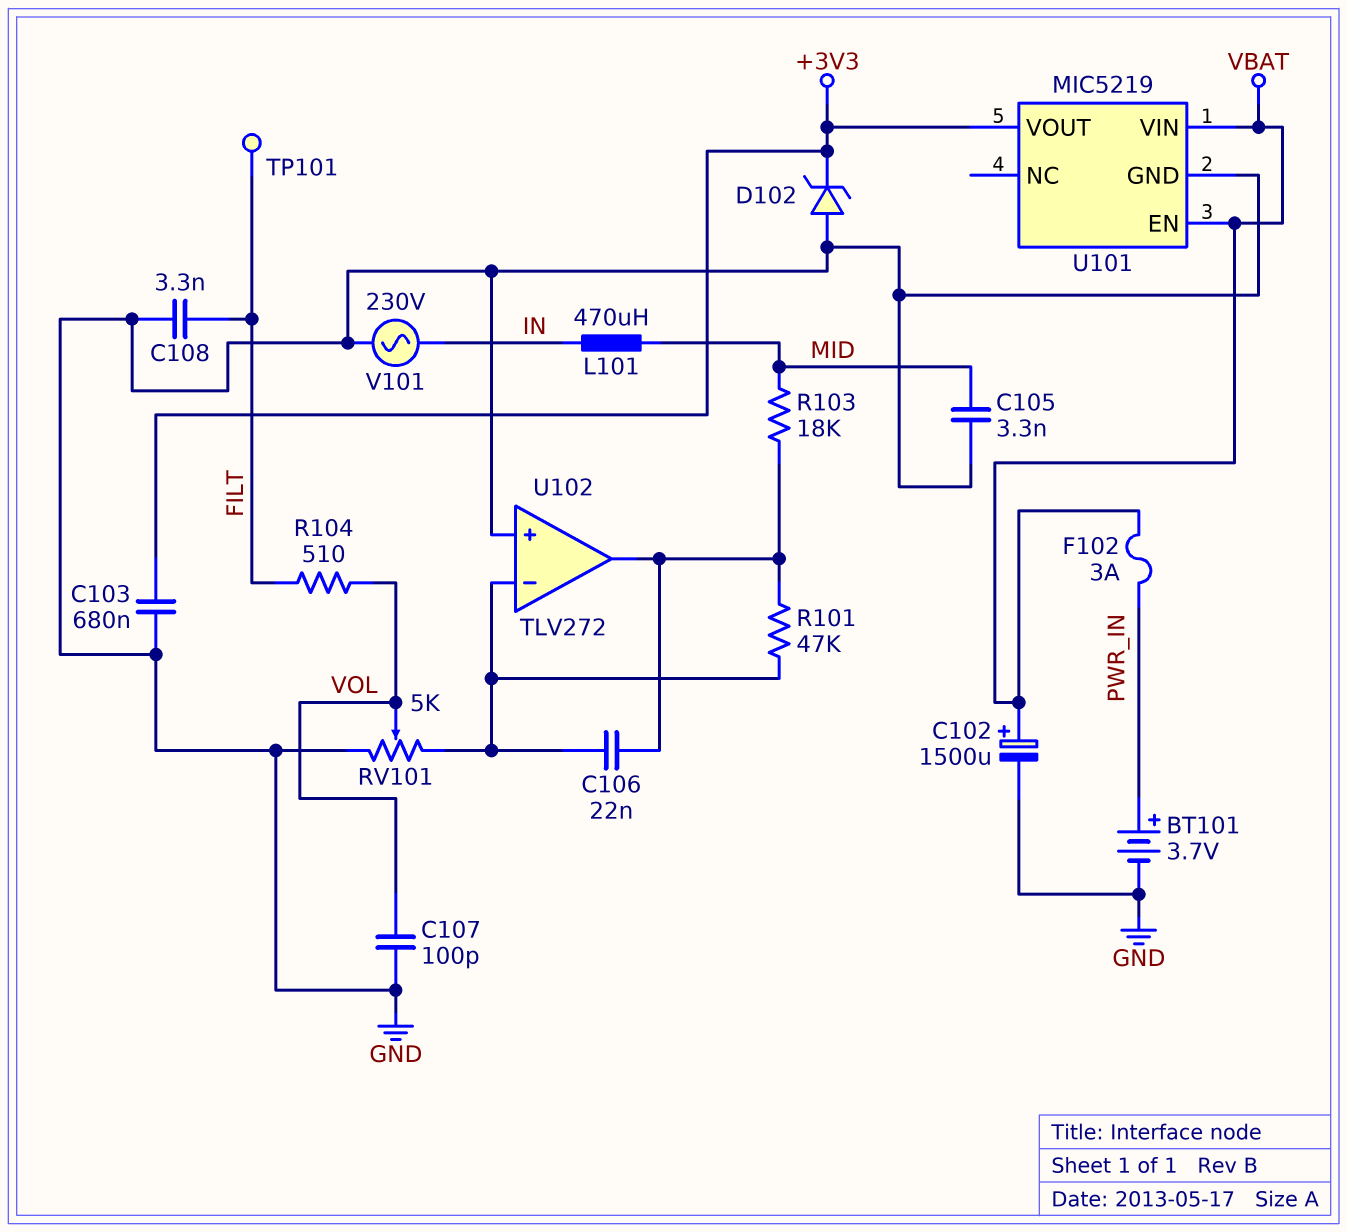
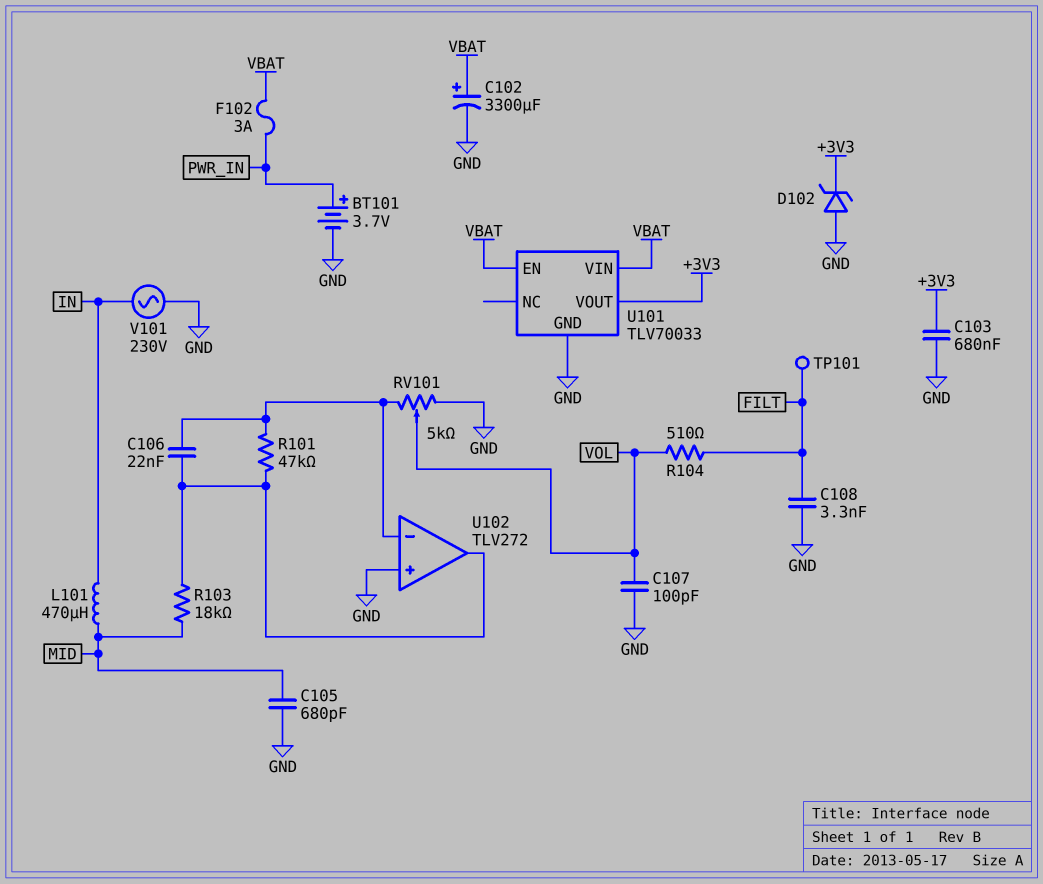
C102: 1500uF (plus VBAT, minus GND) -> 3300uF (plus VBAT, minus GND)
C105: 3.3nF (GND, MID) -> 680pF (GND, MID)
U101: MIC5219 -> TLV70033

